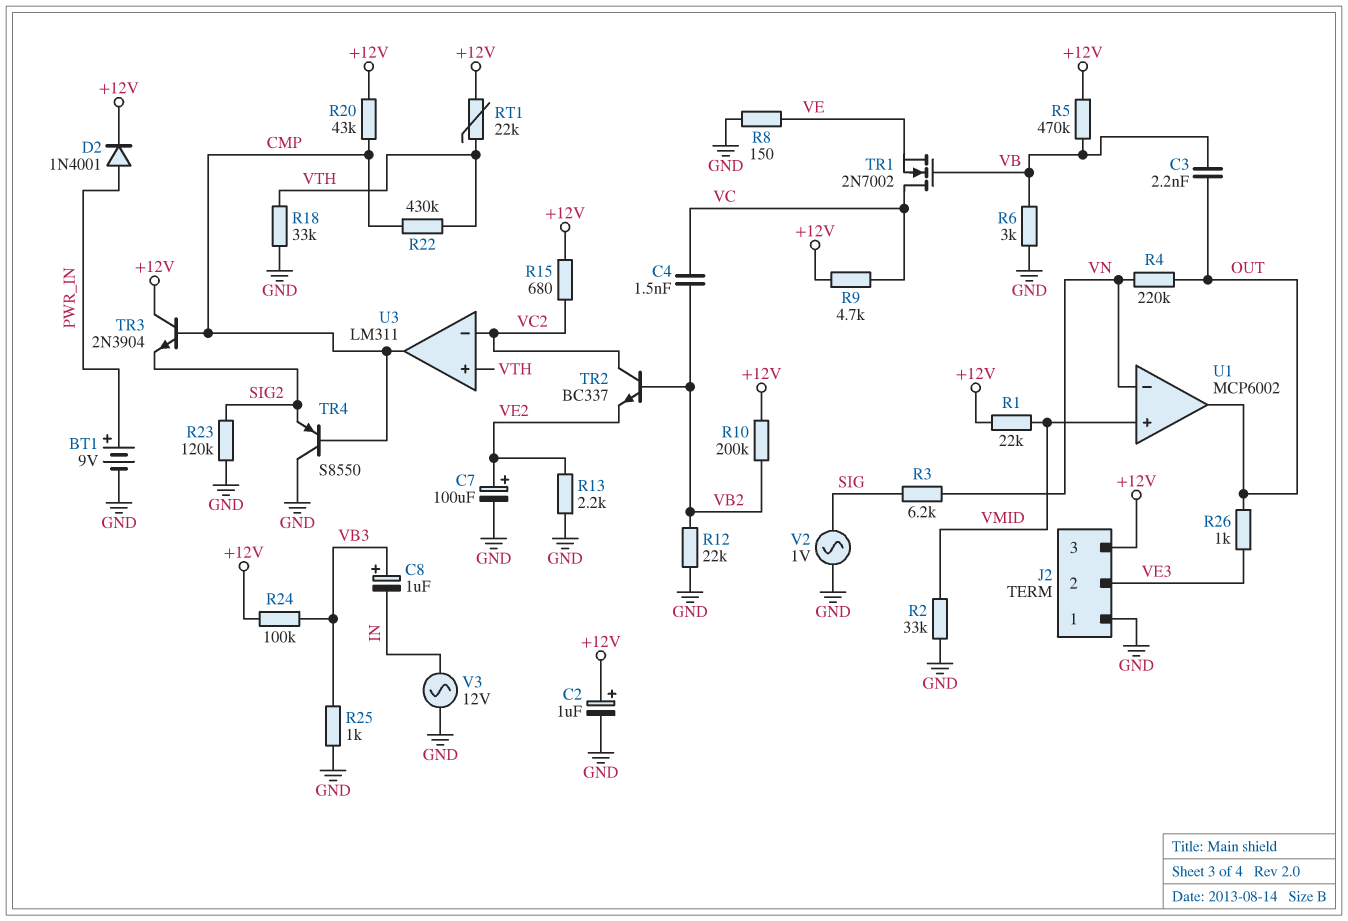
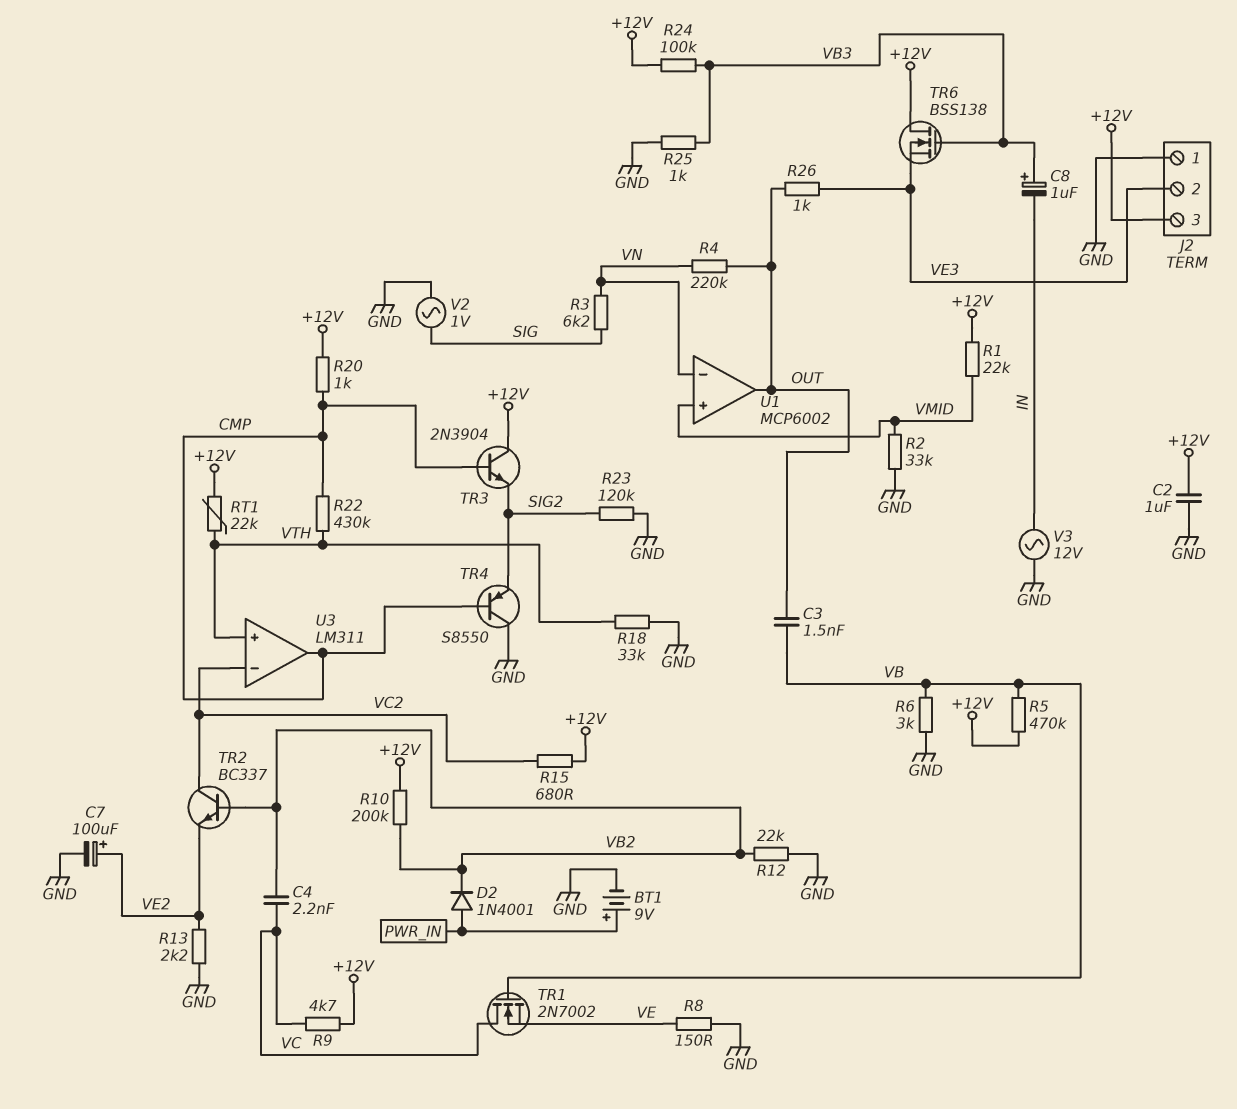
C2: 1uF (plus +12V, minus GND) -> 1uF (+12V, GND)
C3: 2.2nF (OUT, VB) -> 1.5nF (OUT, VB)
C4: 1.5nF (VB2, VC) -> 2.2nF (VB2, VC)
D2: diode 1N4001 (A PWR_IN, K +12V) -> diode 1N4001 (A PWR_IN, K VB2)
R20: 43k (+12V, CMP) -> 1k (+12V, CMP)
TR6: none -> NMOS BSS138 (G VB3, D +12V, S VE3)

